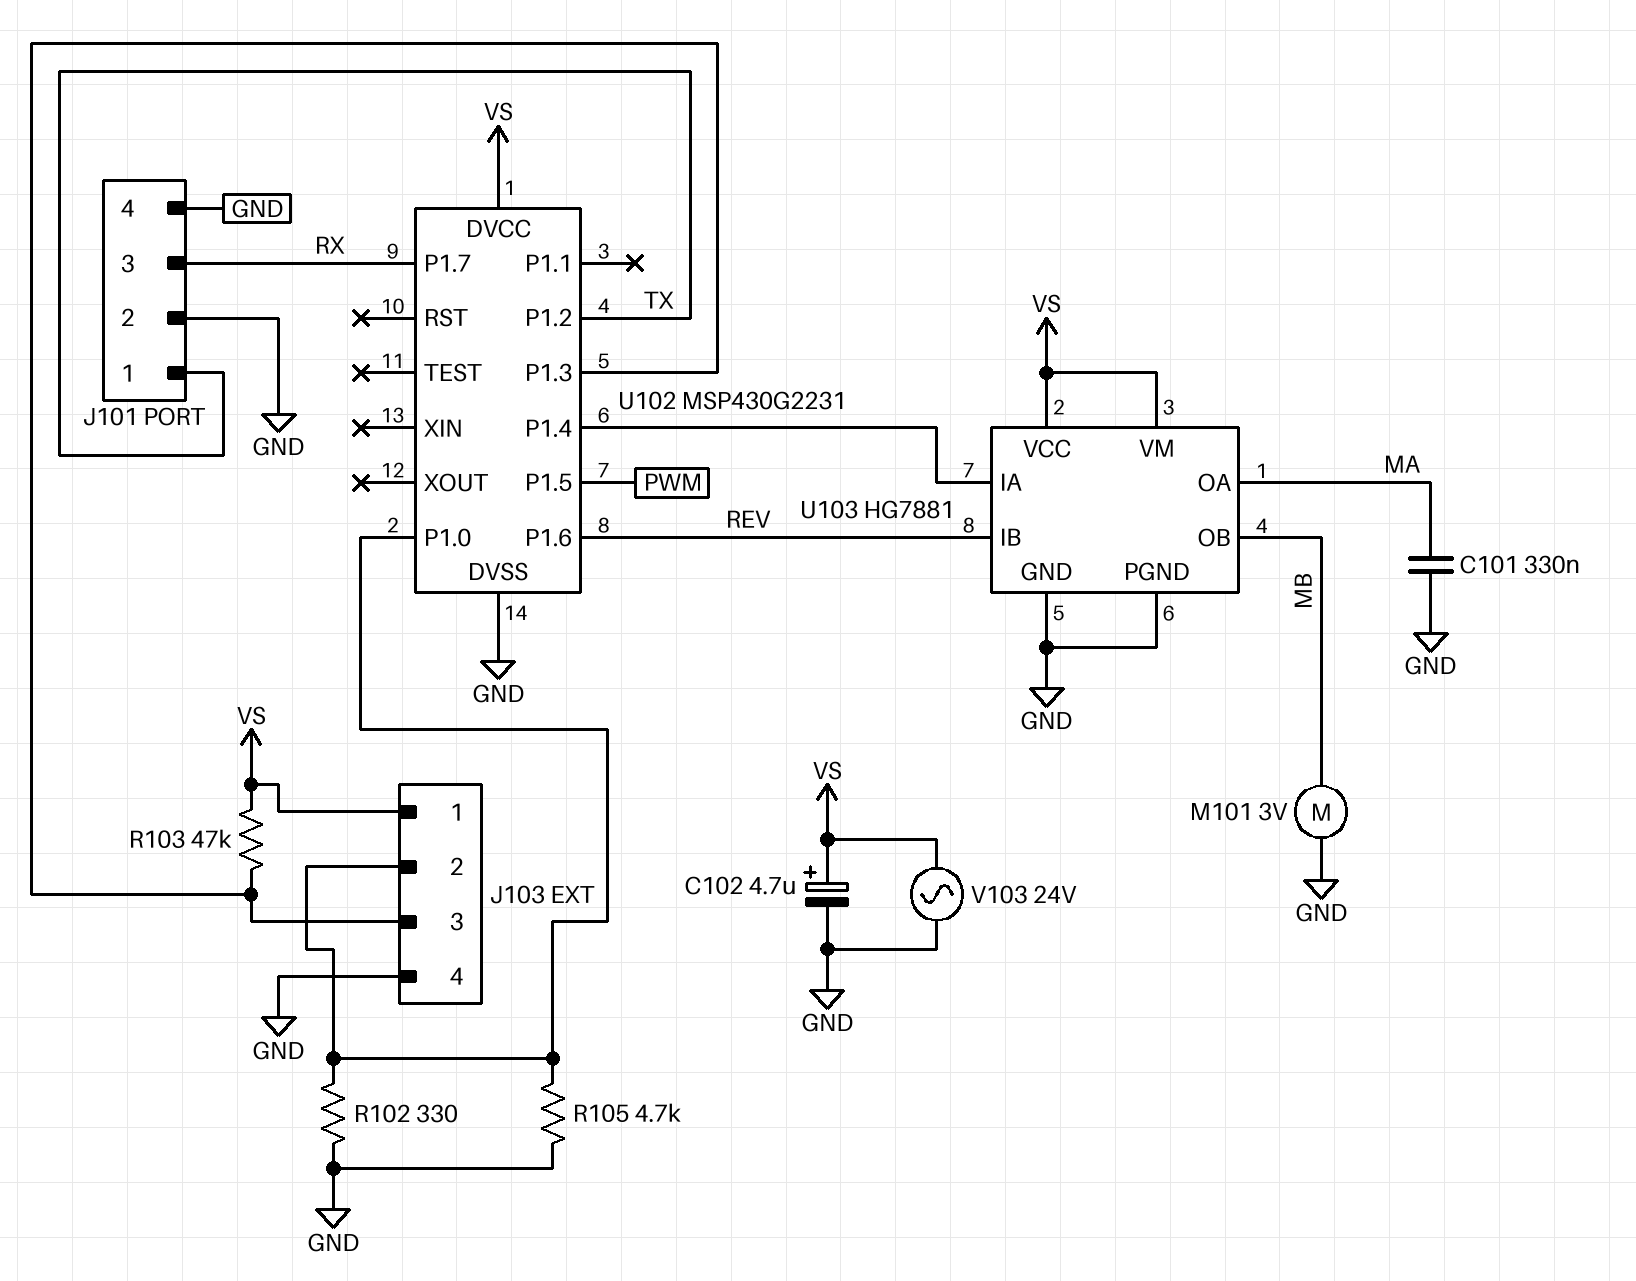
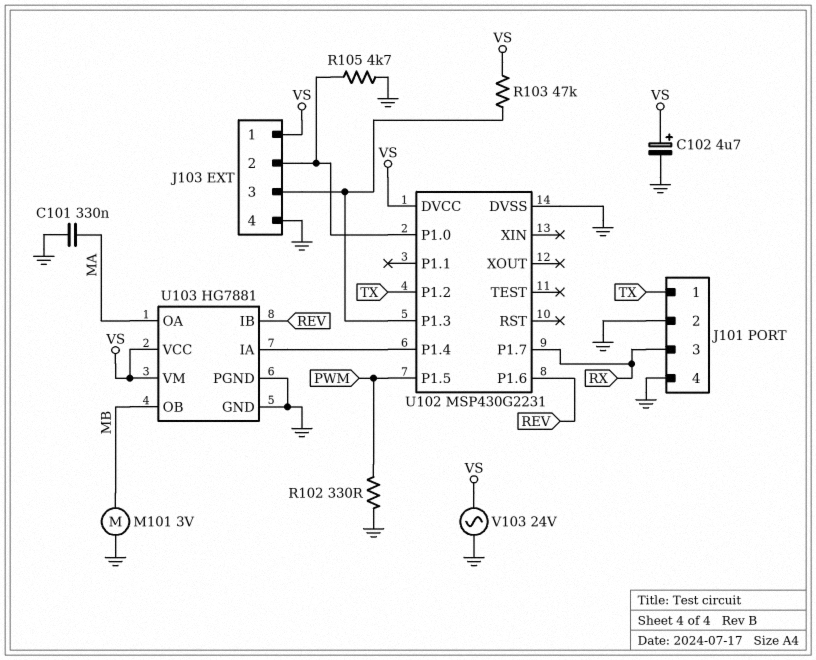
R102: 330 (GND, J103/2) -> 330 (GND, PWM)

